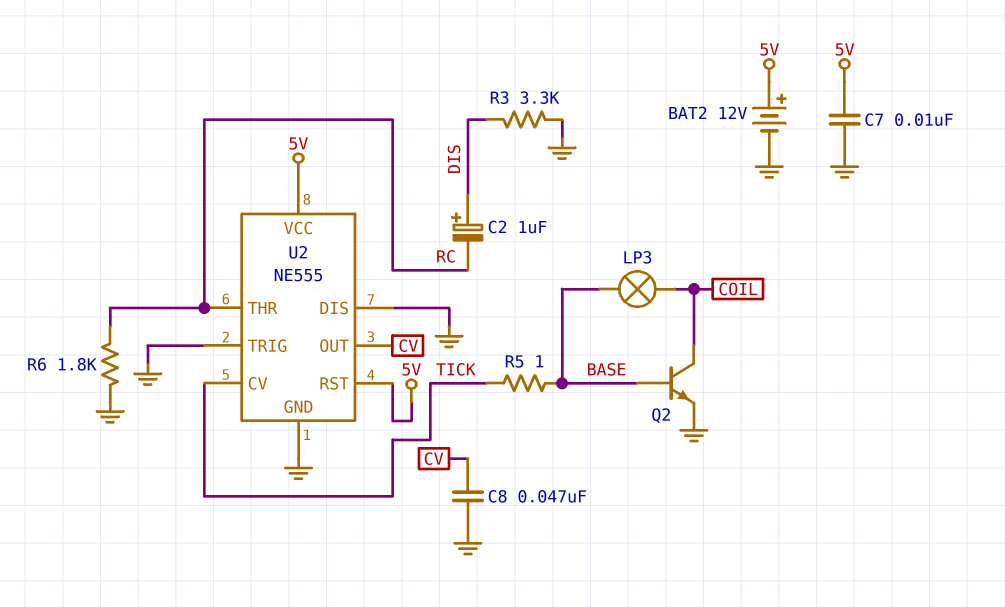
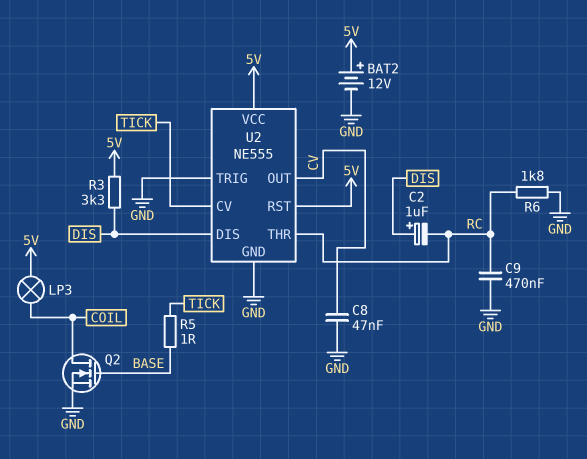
C7: 10nF (5V, GND) -> none
C9: none -> 470nF (GND, RC)
LP3: lamp (BASE, COIL) -> lamp (5V, COIL)
Q2: NPN (B BASE, C COIL, E GND) -> NMOS (G BASE, D COIL, S GND)
R3: 3.3k (DIS, GND) -> 3.3k (5V, DIS)
U2 pin DIS: GND -> DIS

